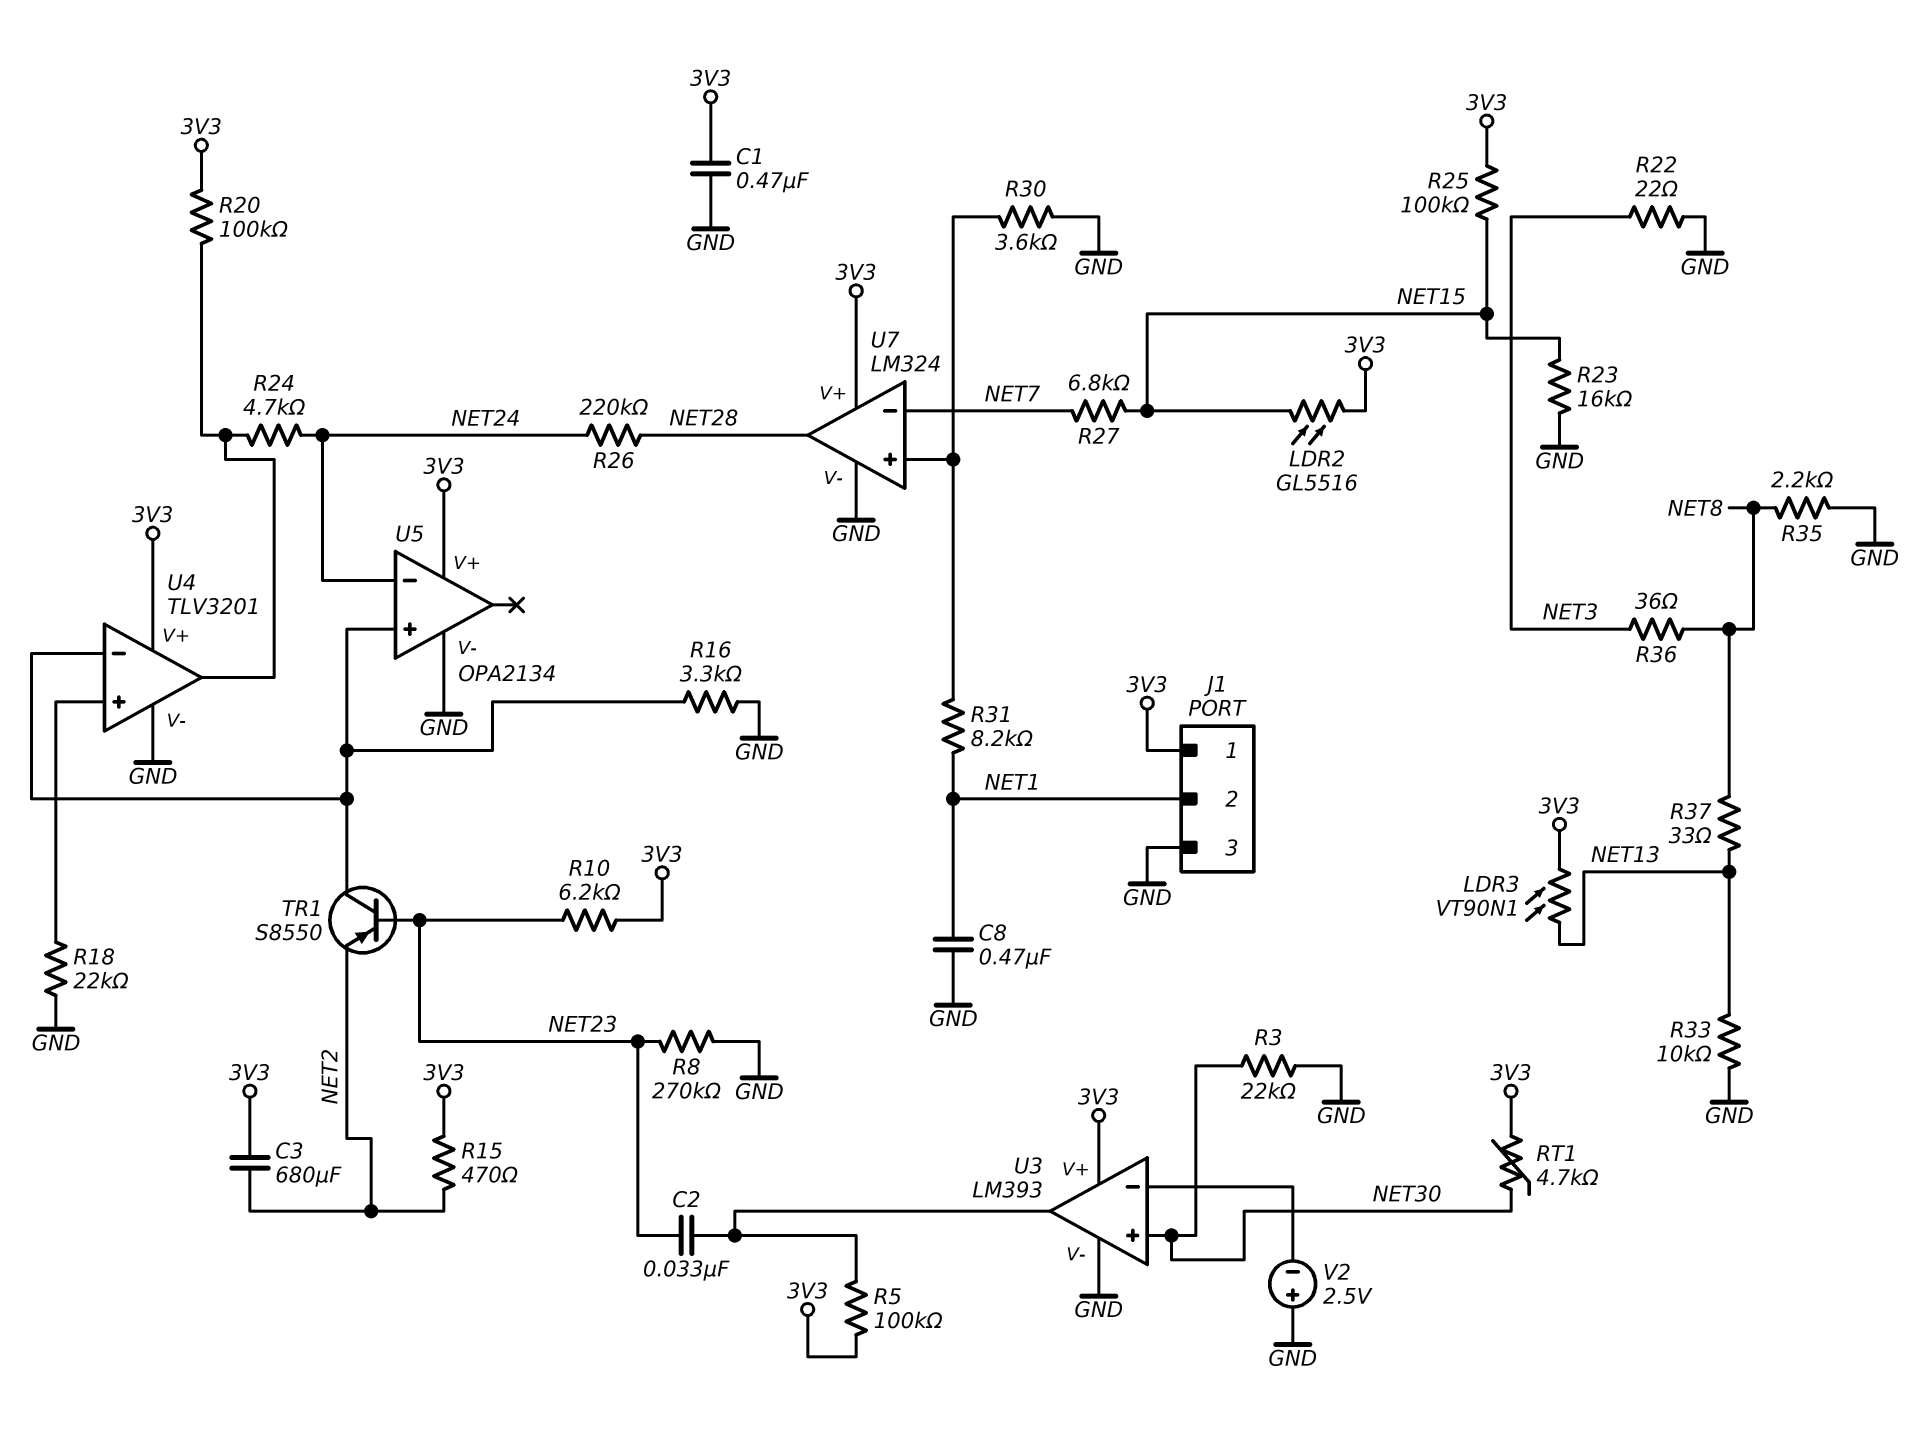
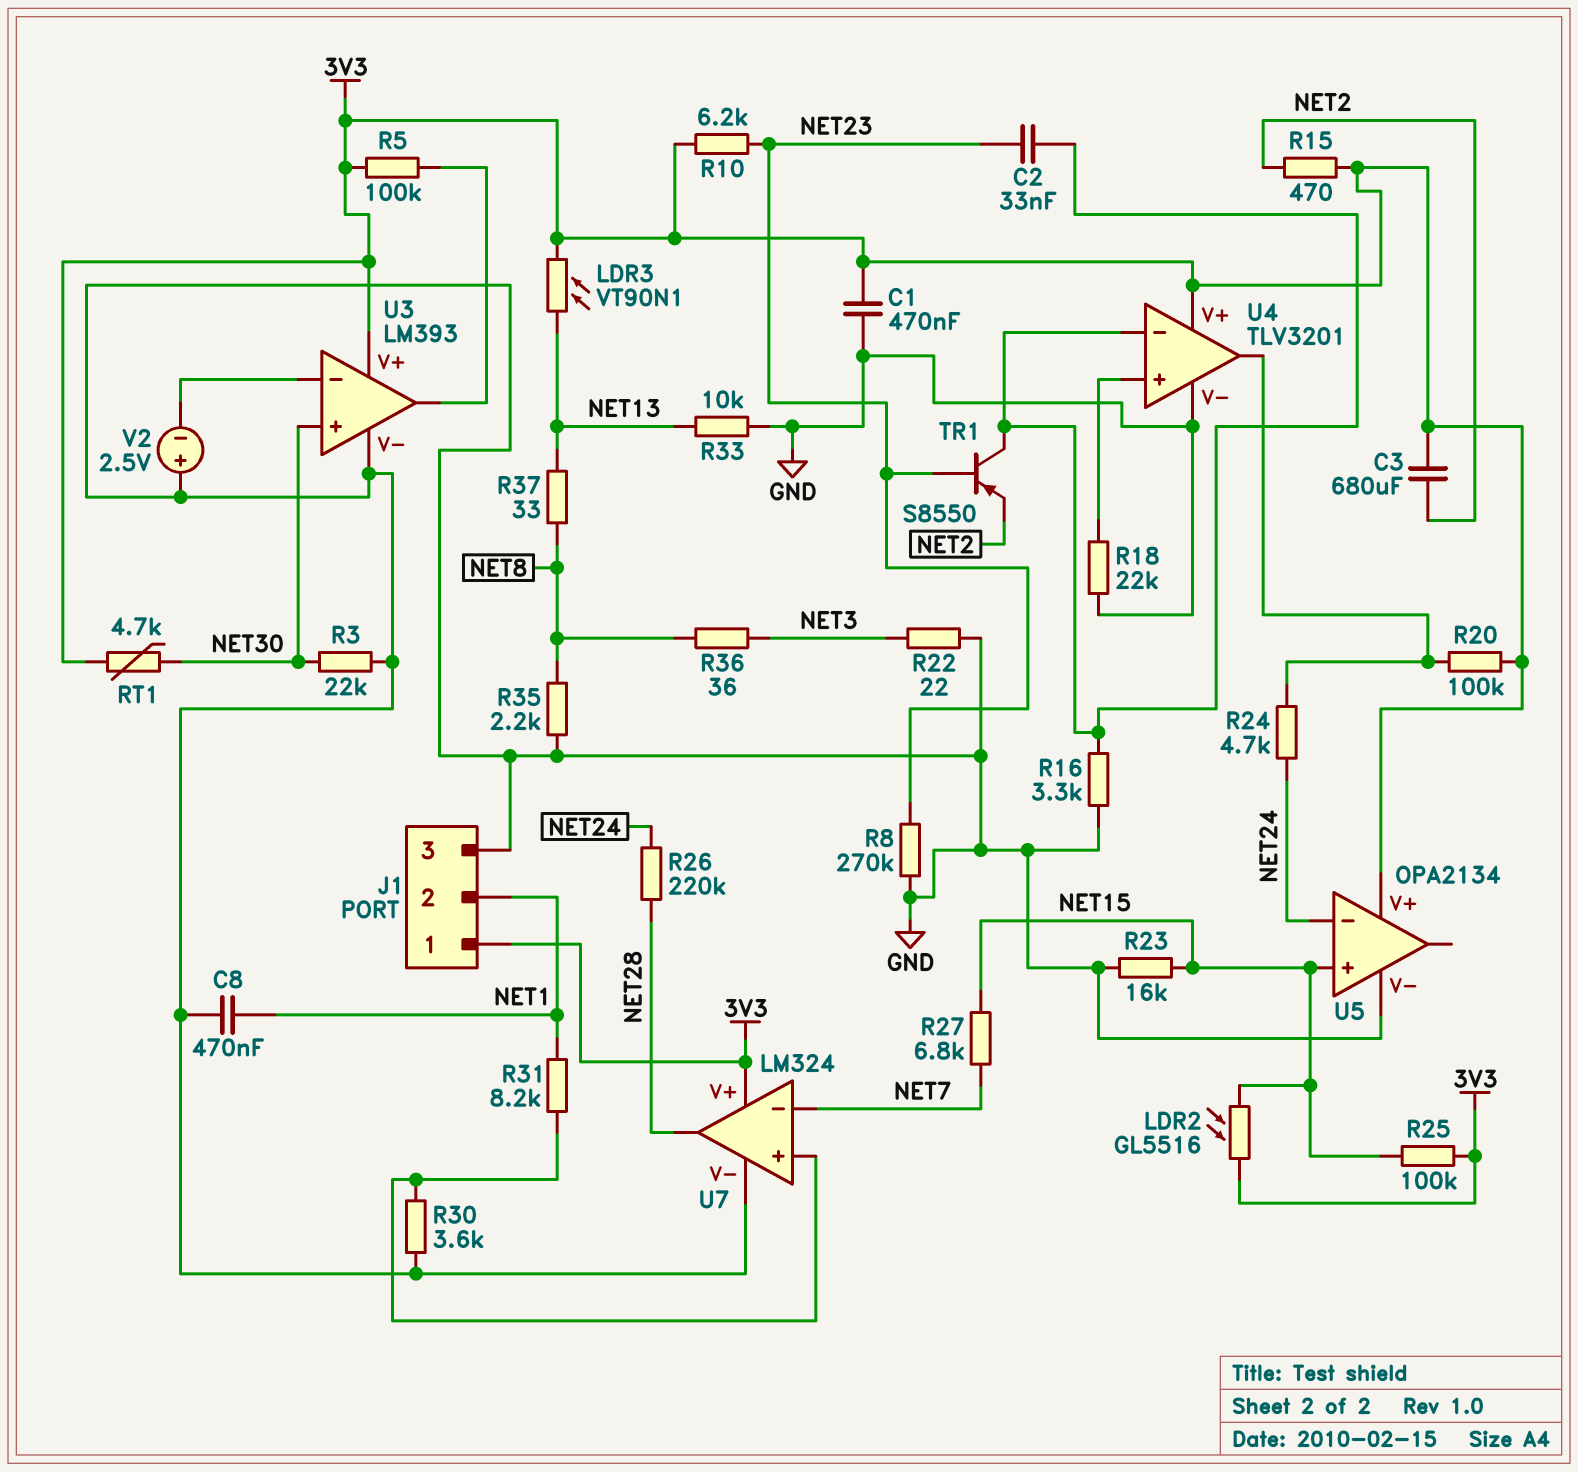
C2: 33nF (NET23, U3/out) -> 33nF (NET23, U4/in-)
U5 pin in+: U4/in- -> NET15

